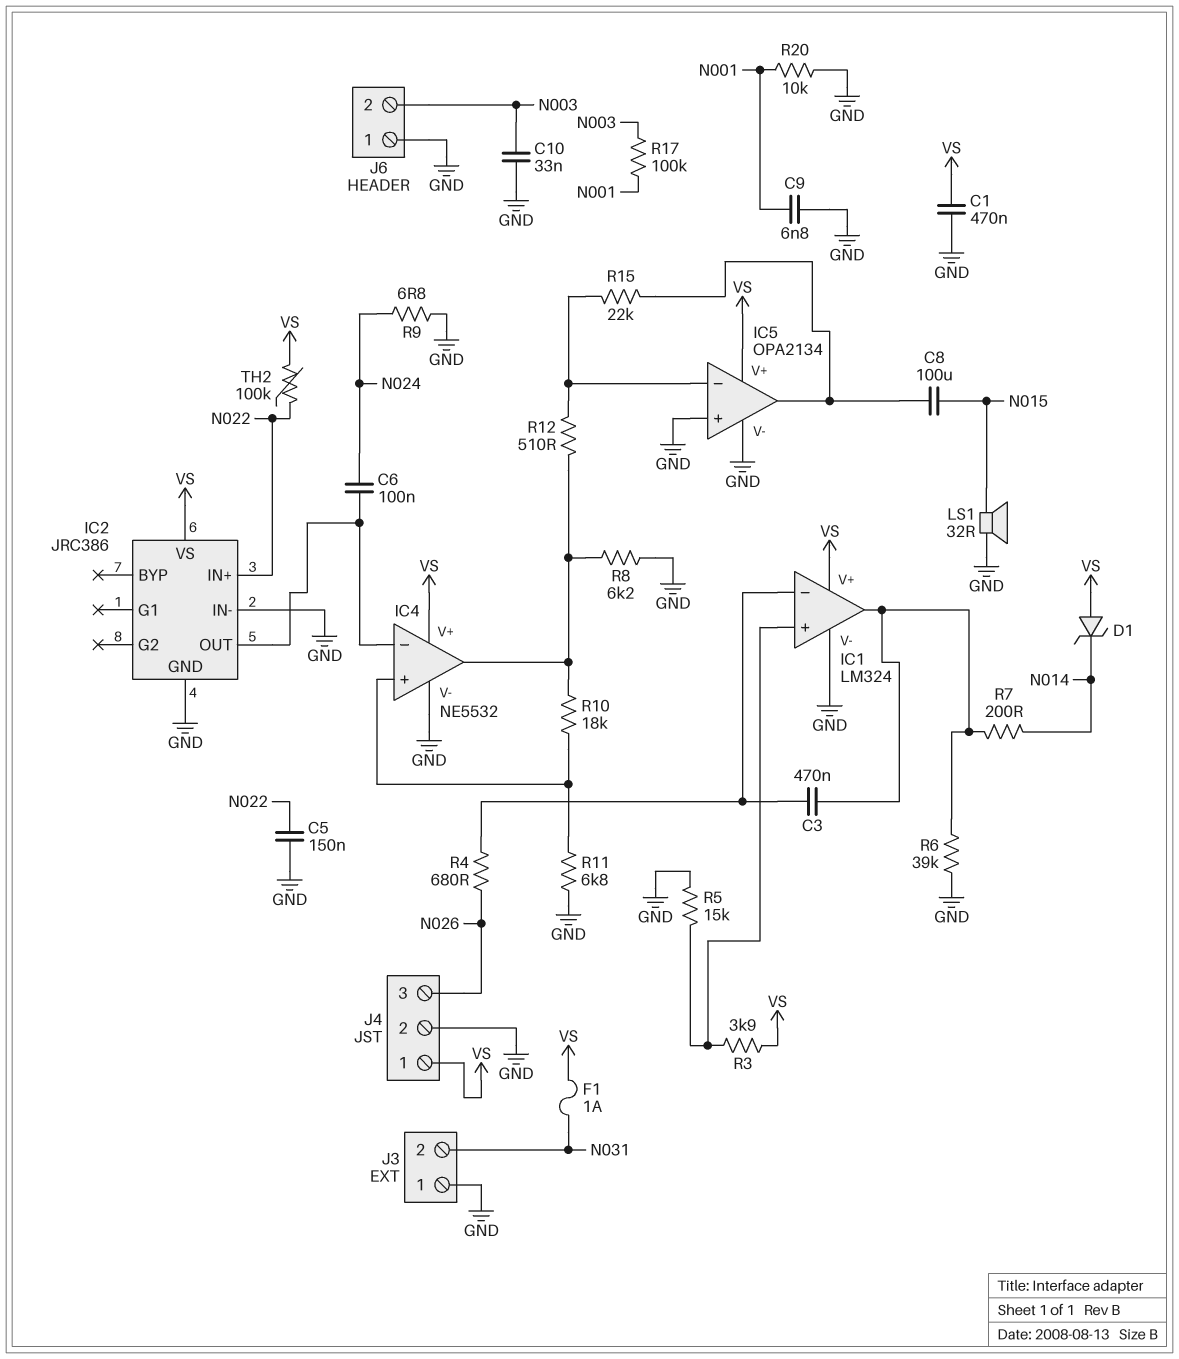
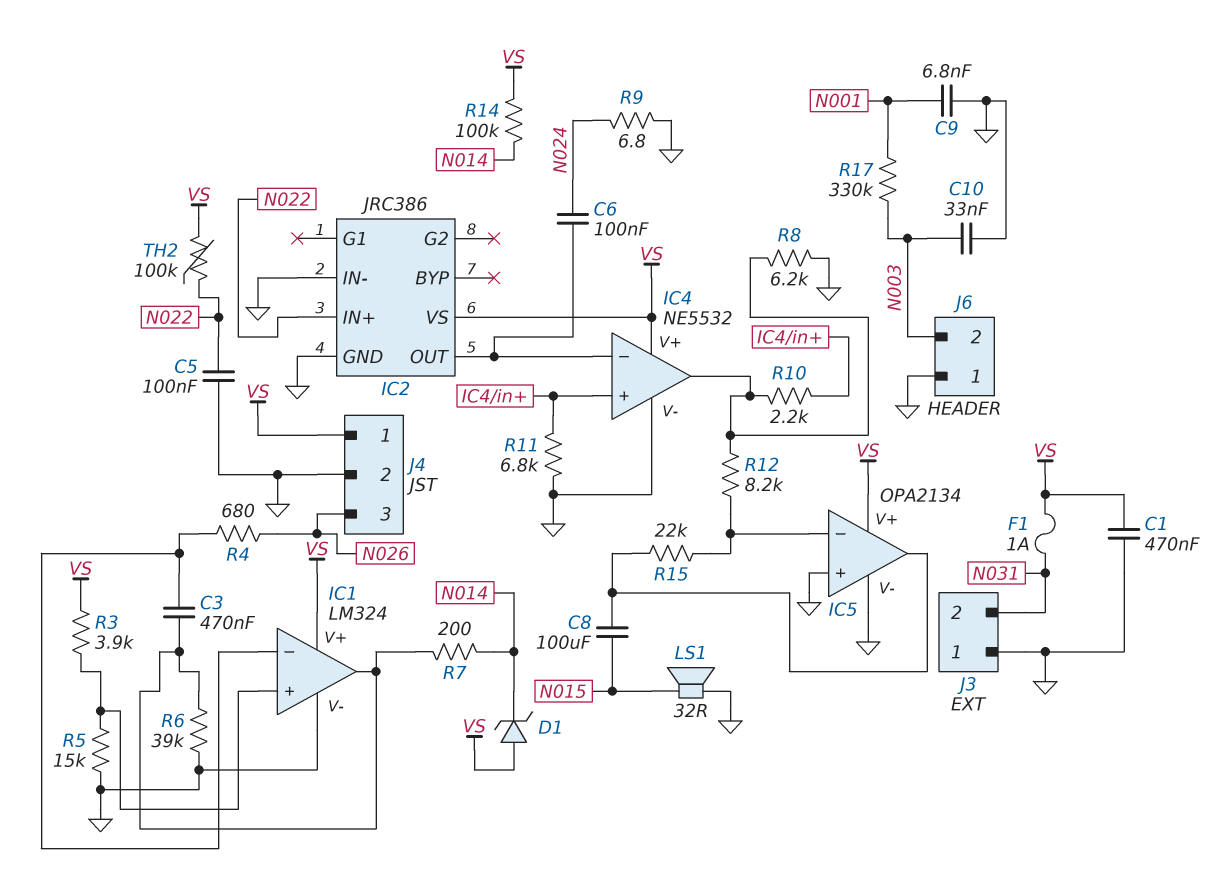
C5: 150nF (GND, N022) -> 100nF (GND, N022)
R10: 18k (IC4/in+, IC4/out) -> 2.2k (IC4/in+, IC4/out)
R12: 510 (IC4/out, IC5/in-) -> 8.2k (IC4/out, IC5/in-)
R14: none -> 100k (N014, VS)
R17: 100k (N001, N003) -> 330k (N001, N003)
R20: 10k (GND, N001) -> none

